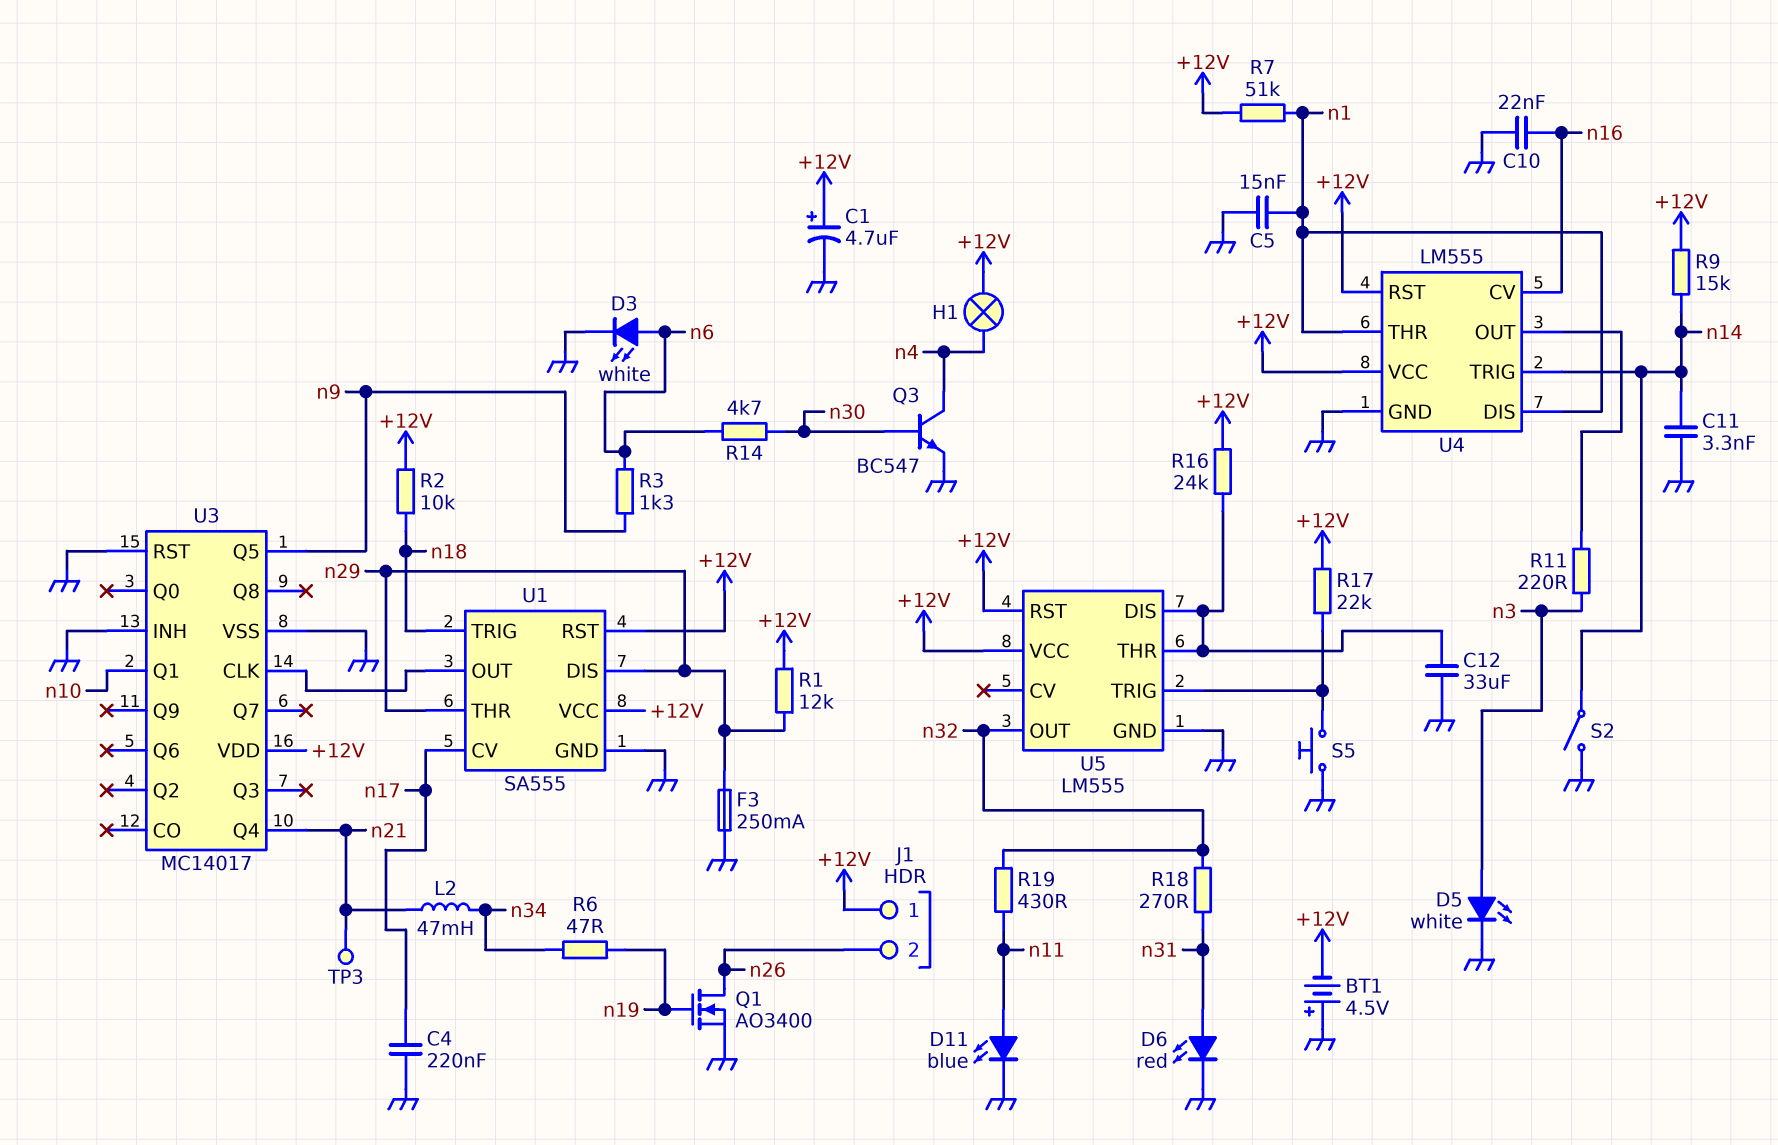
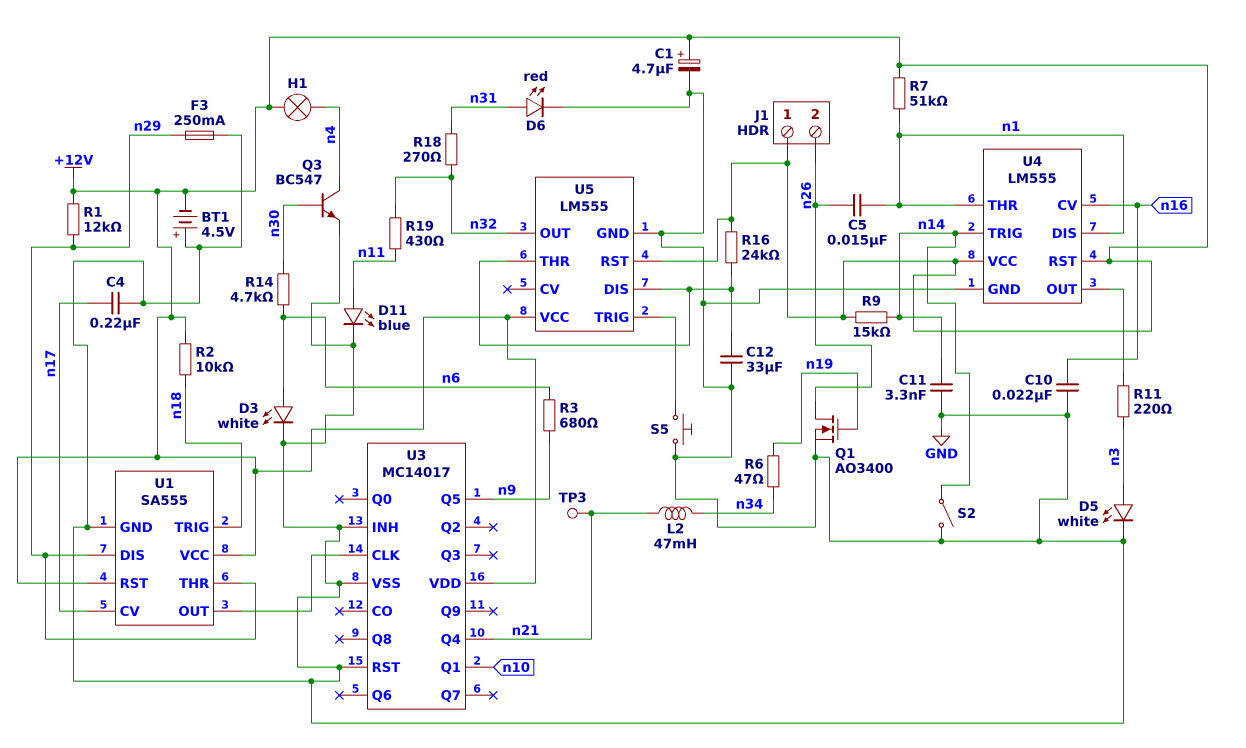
C5: 15nF (GND, n1) -> 15nF (n1, n26)
R3: 1.3k (n6, n9) -> 680 (n6, n9)
R17: 22k (+12V, U5/TRIG) -> none

